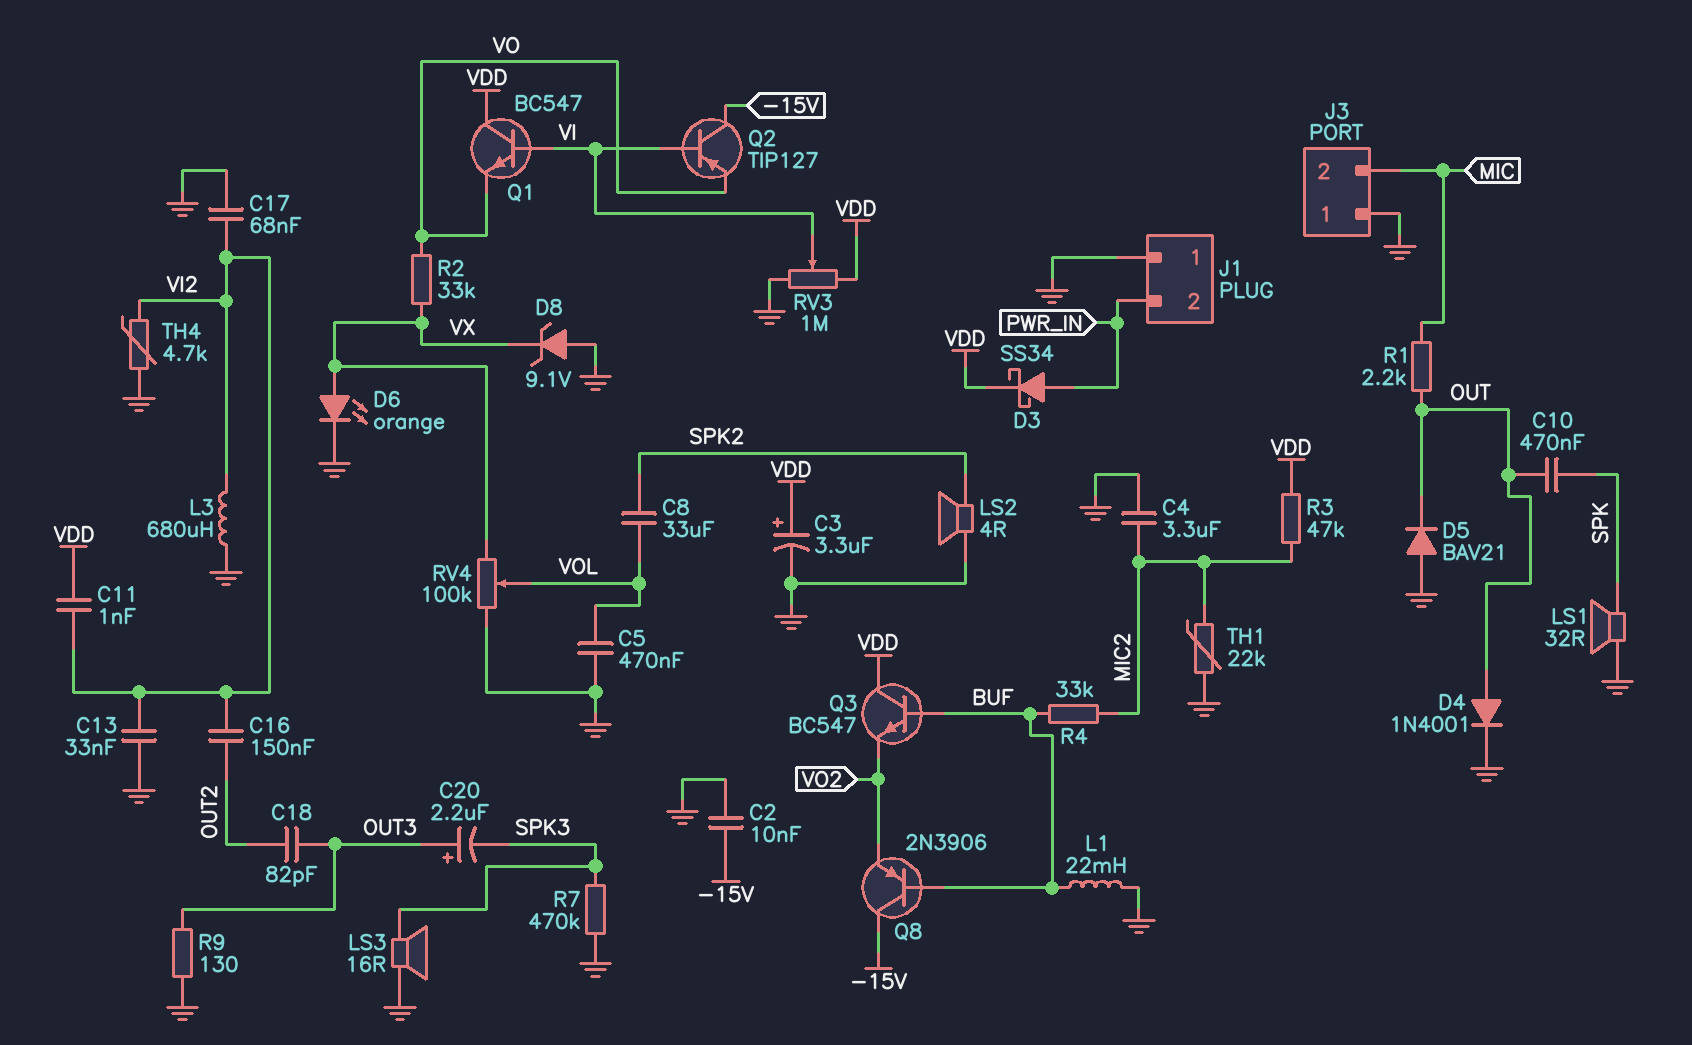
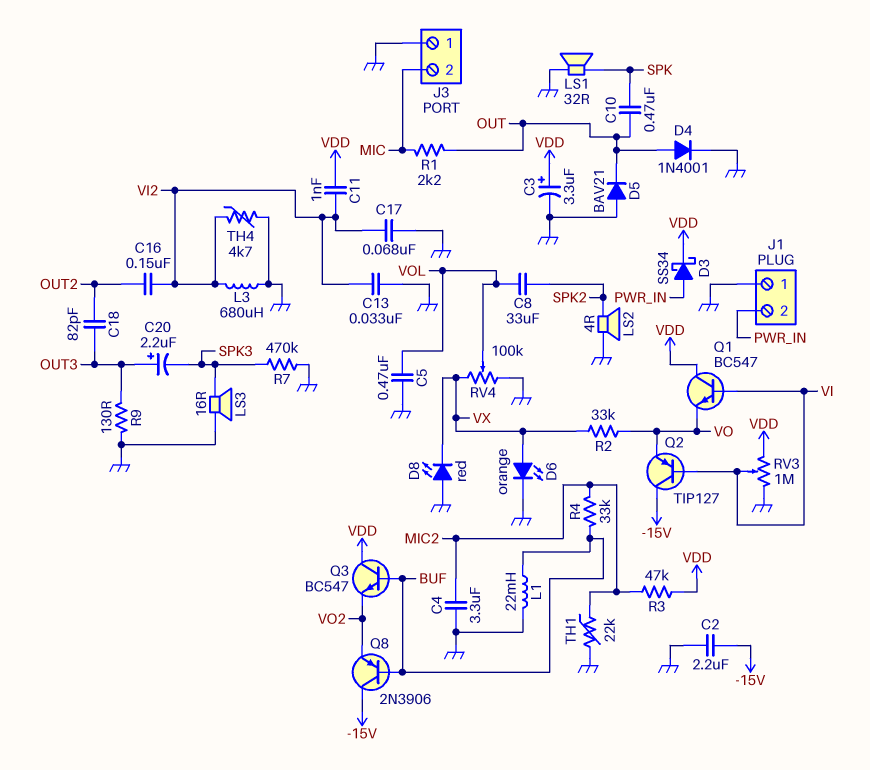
C2: 10nF (-15V, GND) -> 2.2uF (-15V, GND)
D8: zener 9.1V (A GND, K VX) -> LED red (A GND, K VX)

